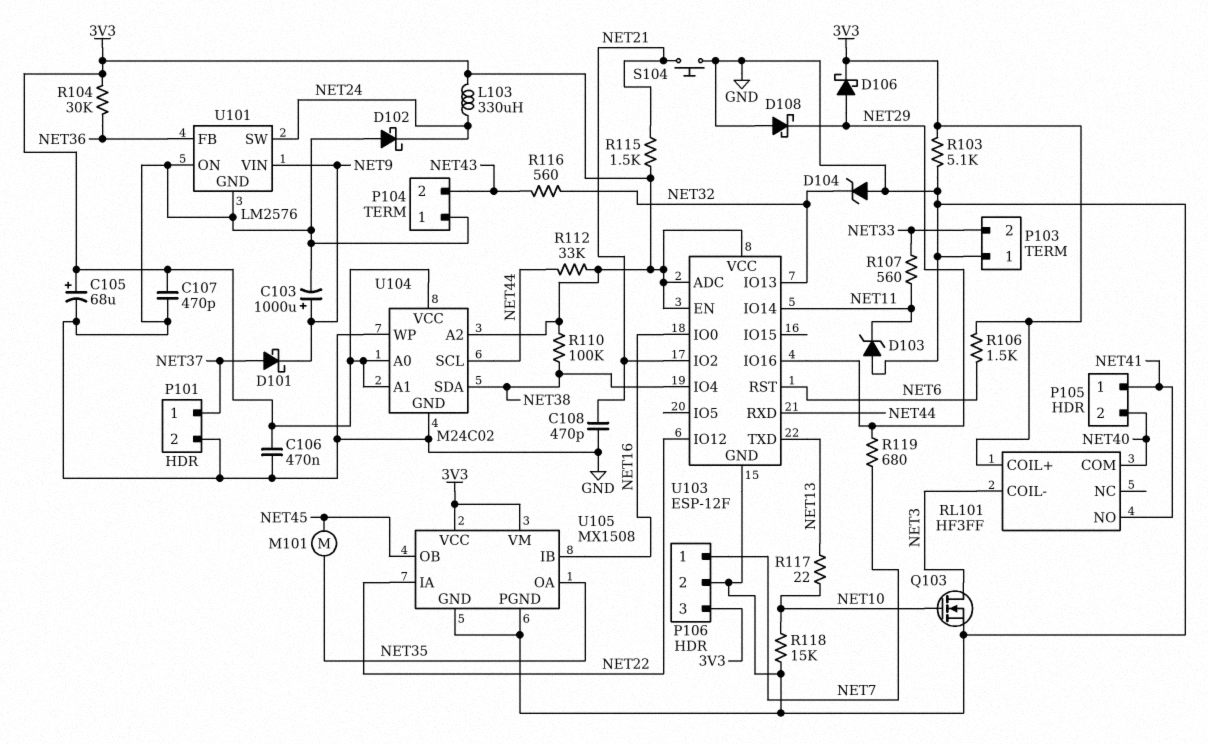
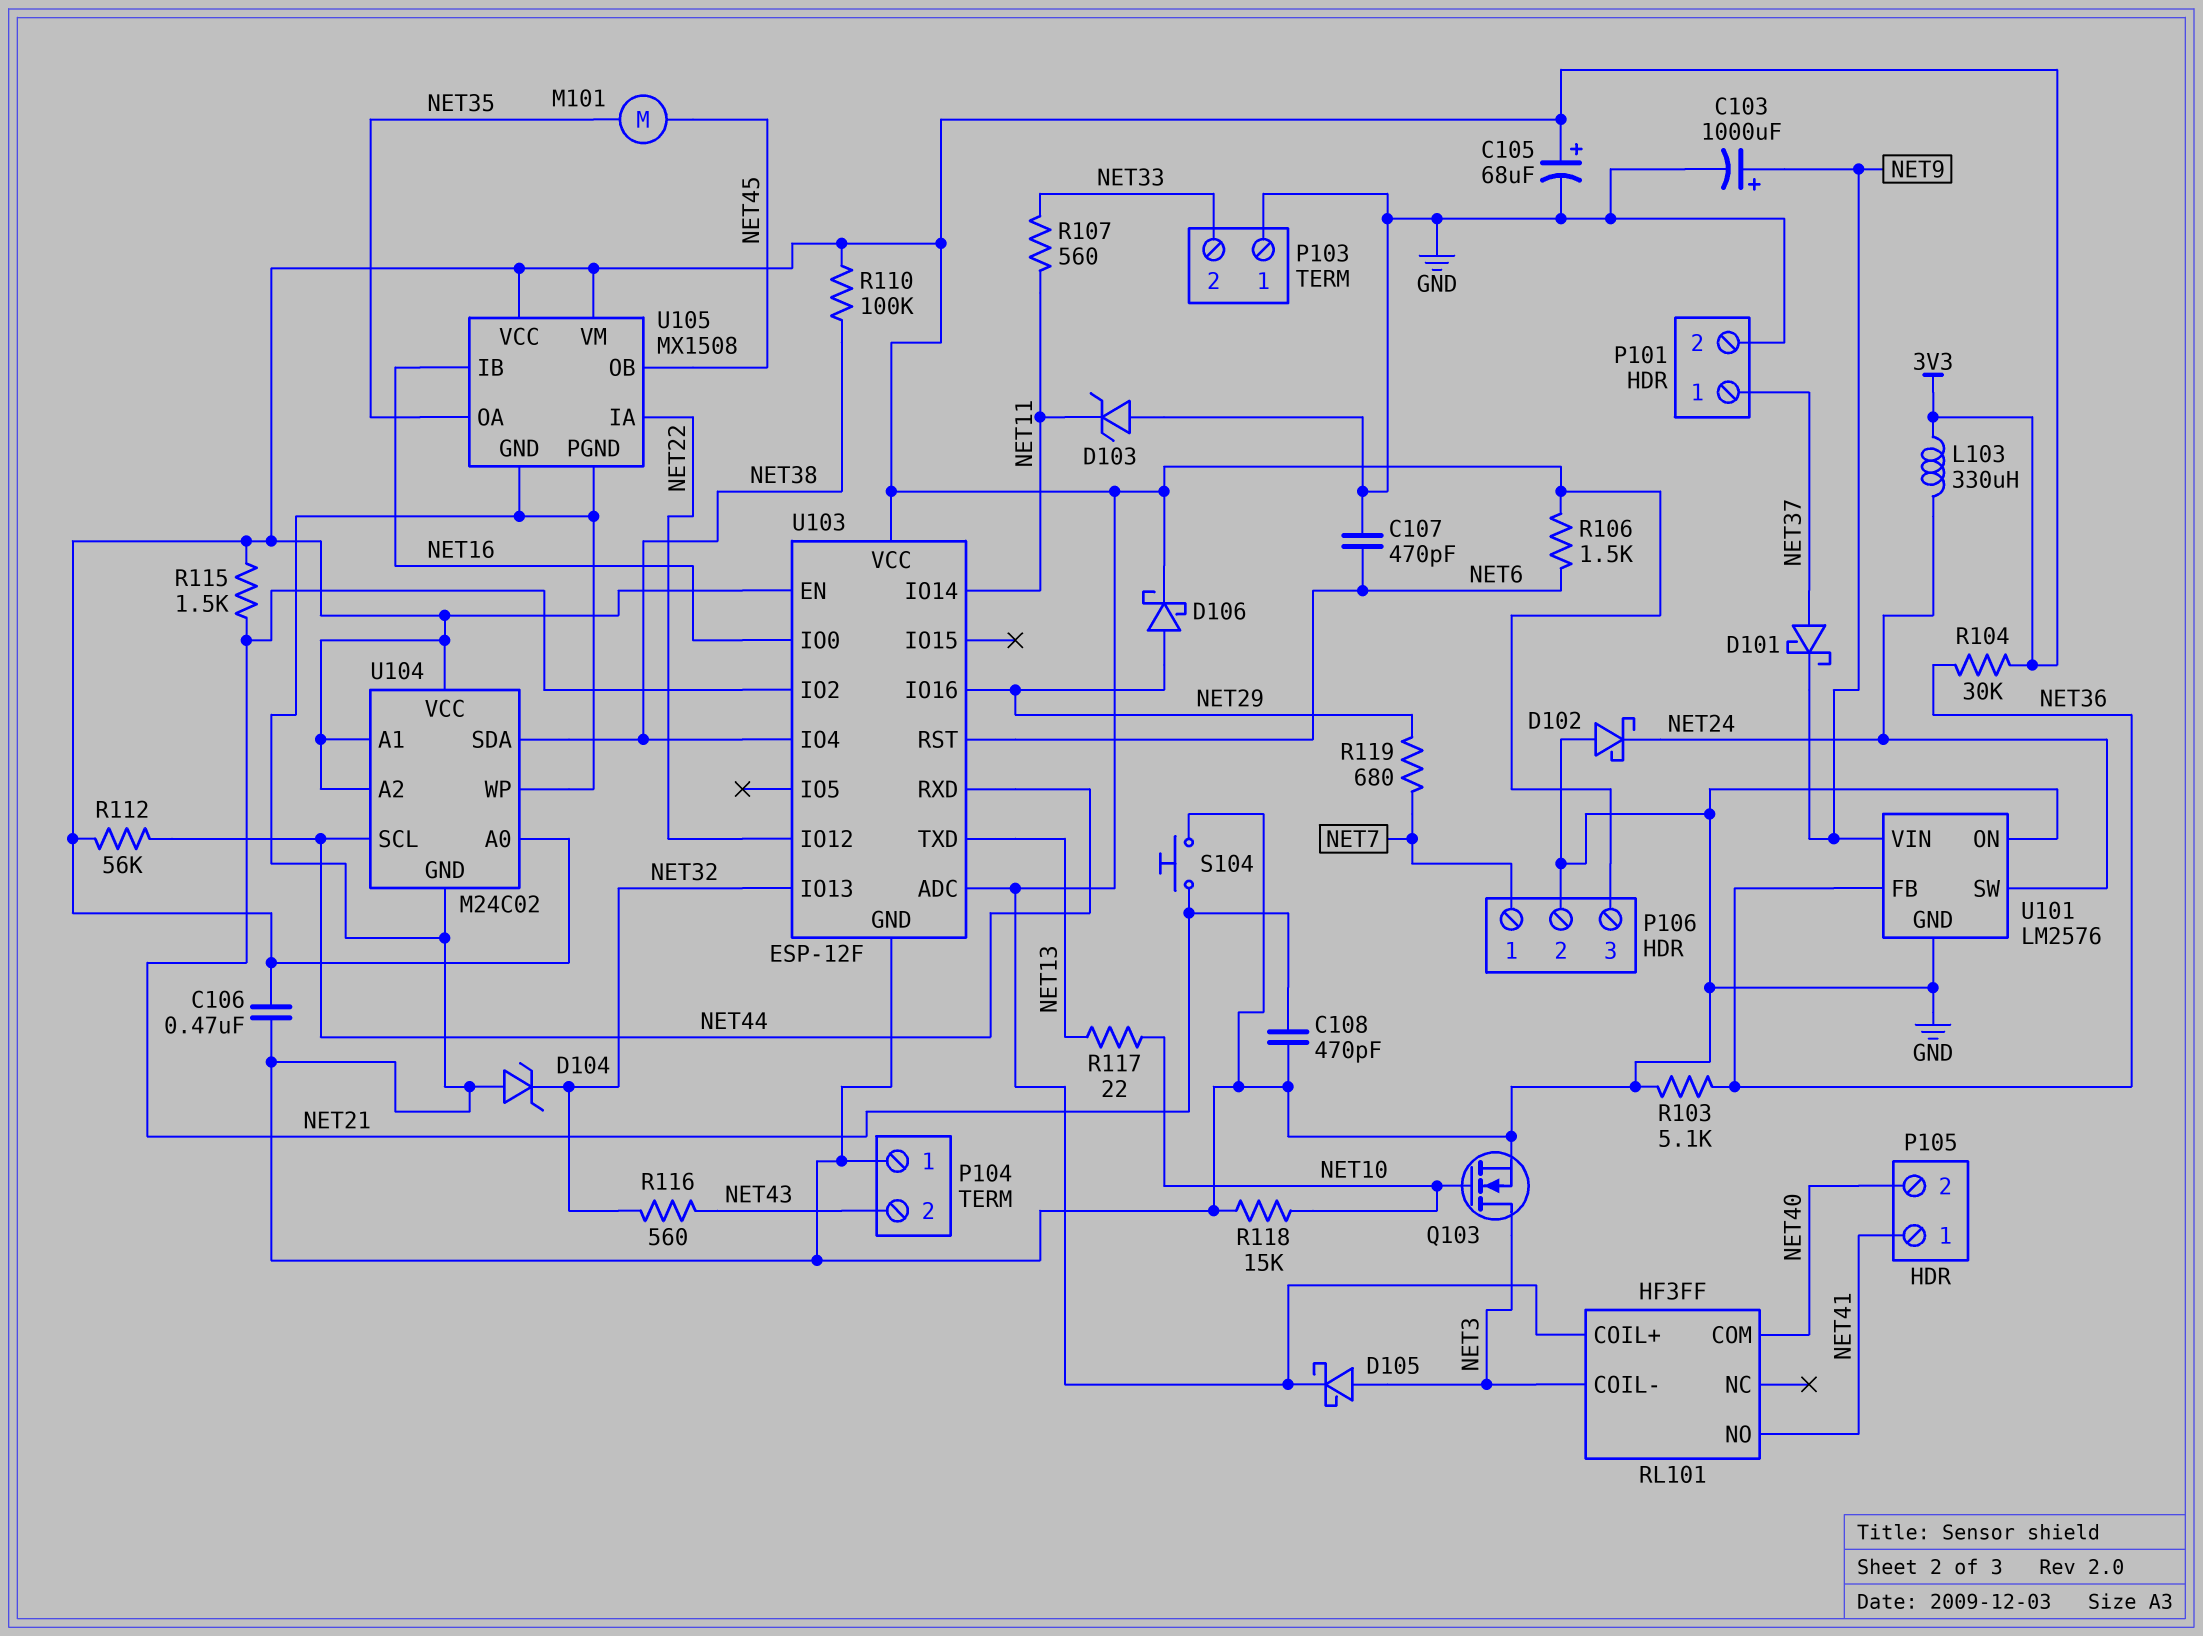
C107: 470pF (3V3, GND) -> 470pF (GND, NET6)
D105: none -> schottky (A NET3, K 3V3)
D108: schottky (A GND, K NET29) -> none
R103: 5.1k (3V3, GND) -> 5.1k (GND, NET36)
R112: 33k (3V3, NET44) -> 56k (3V3, NET44)

